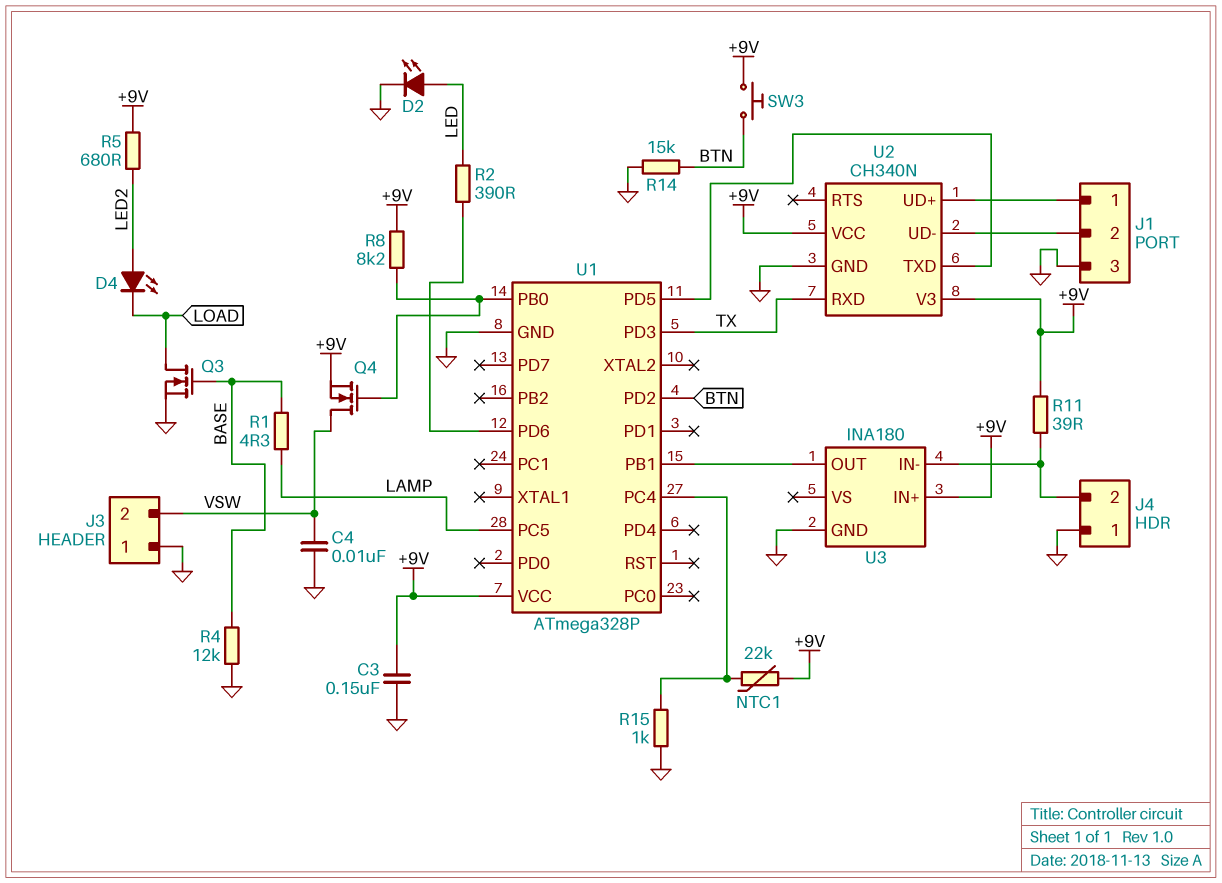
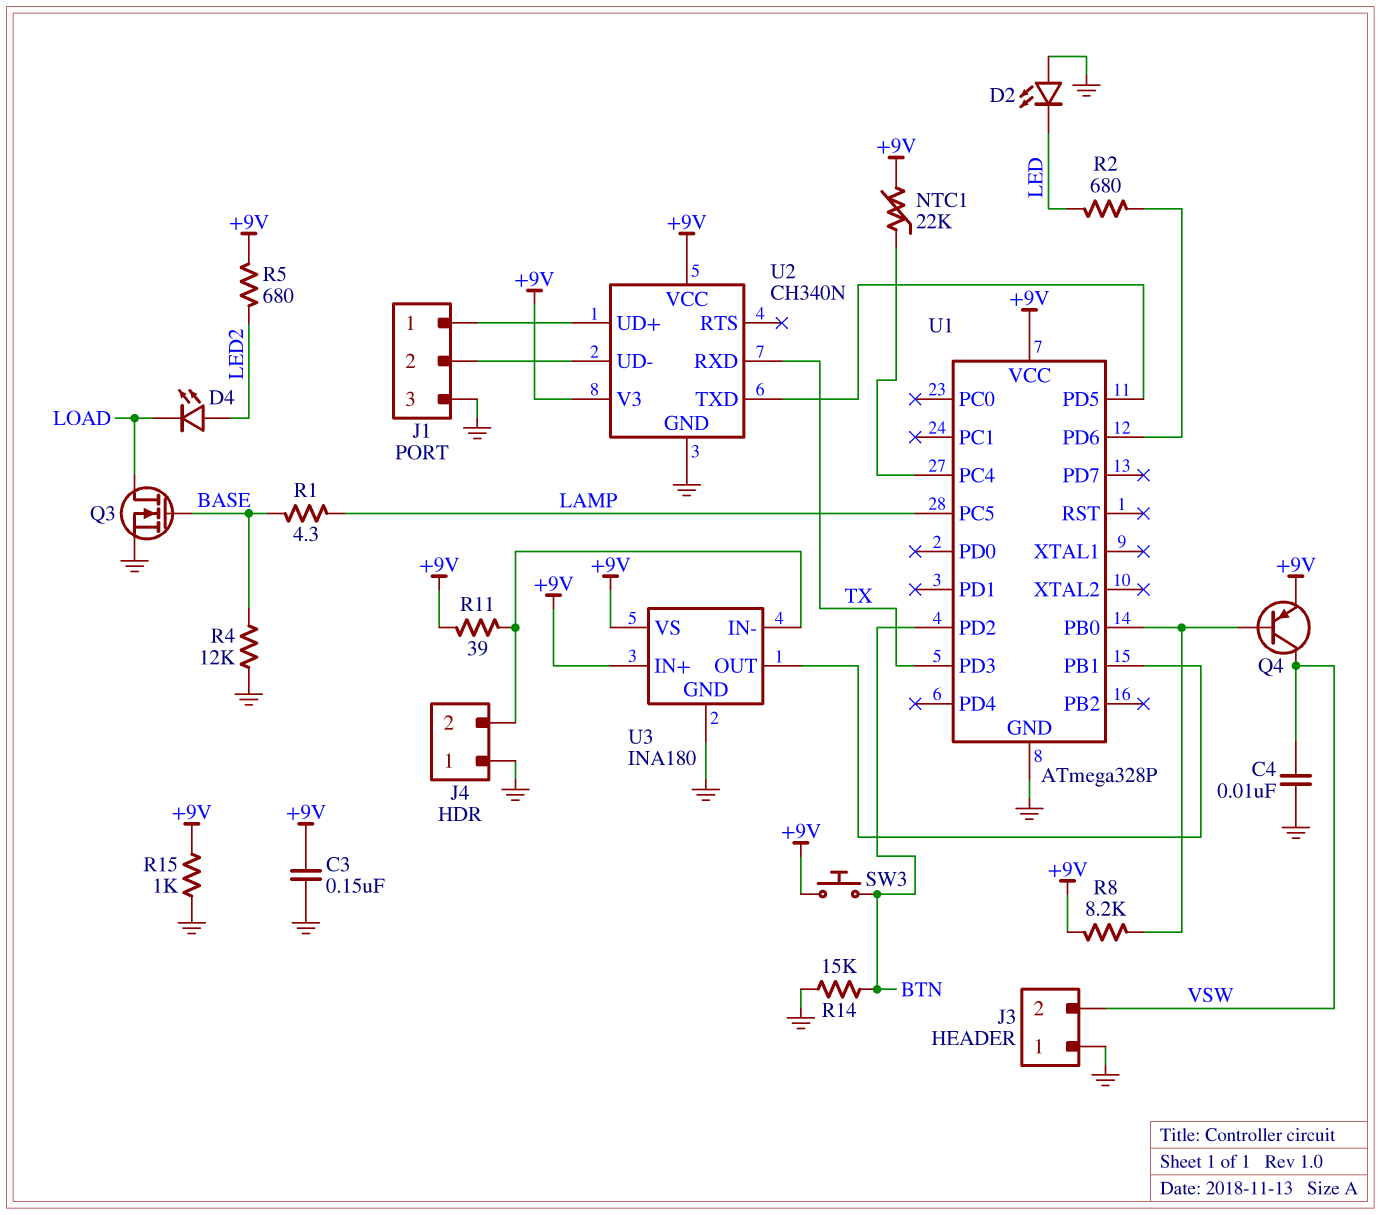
D2: LED (A LED, K GND) -> LED (A GND, K LED)
Q4: NMOS (G U1/PB0, D VSW, S +9V) -> PNP (B U1/PB0, C VSW, E +9V)
R2: 390 (LED, U1/PD6) -> 680 (LED, U1/PD6)
R15: 1k (GND, U1/PC4) -> 1k (+9V, GND)
U3 pin VS: none -> +9V

